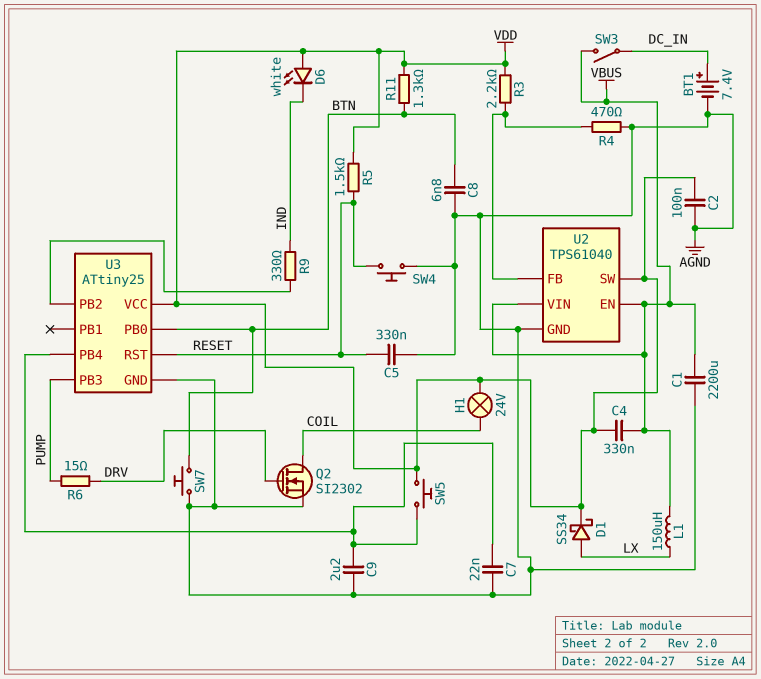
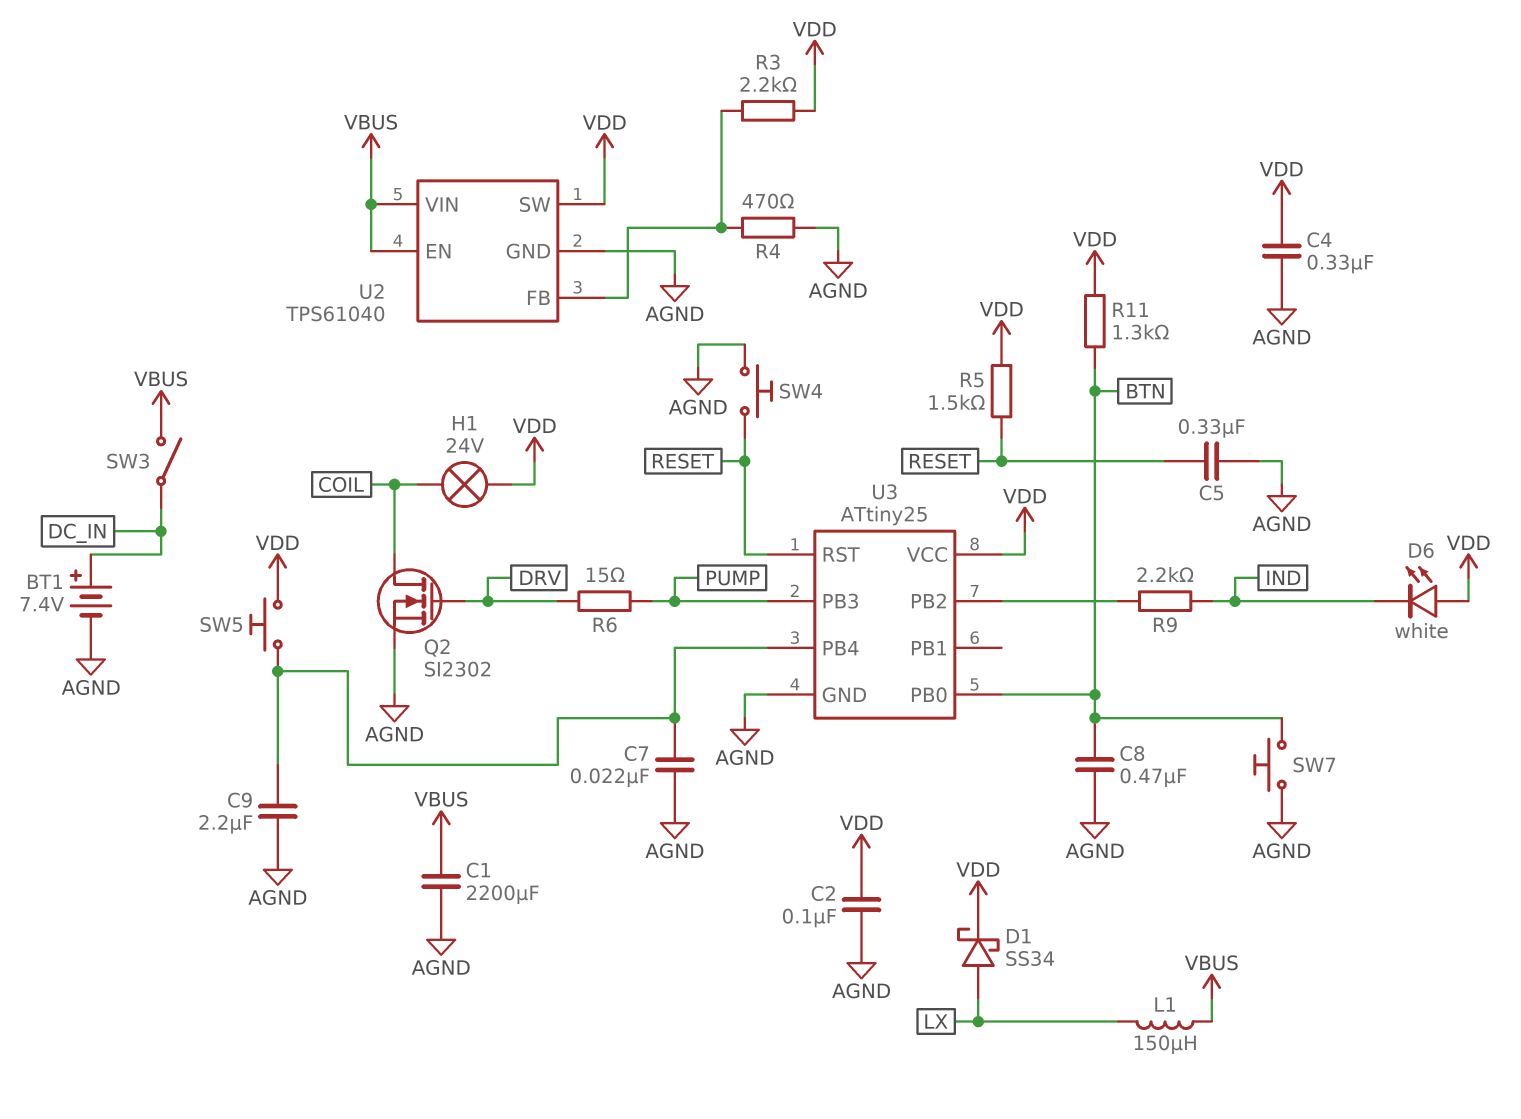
C4: 330nF (VBUS, VDD) -> 330nF (AGND, VDD)
C8: 6.8nF (AGND, BTN) -> 470nF (AGND, BTN)
R9: 330 (IND, U3/PB2) -> 2.2k (IND, U3/PB2)

